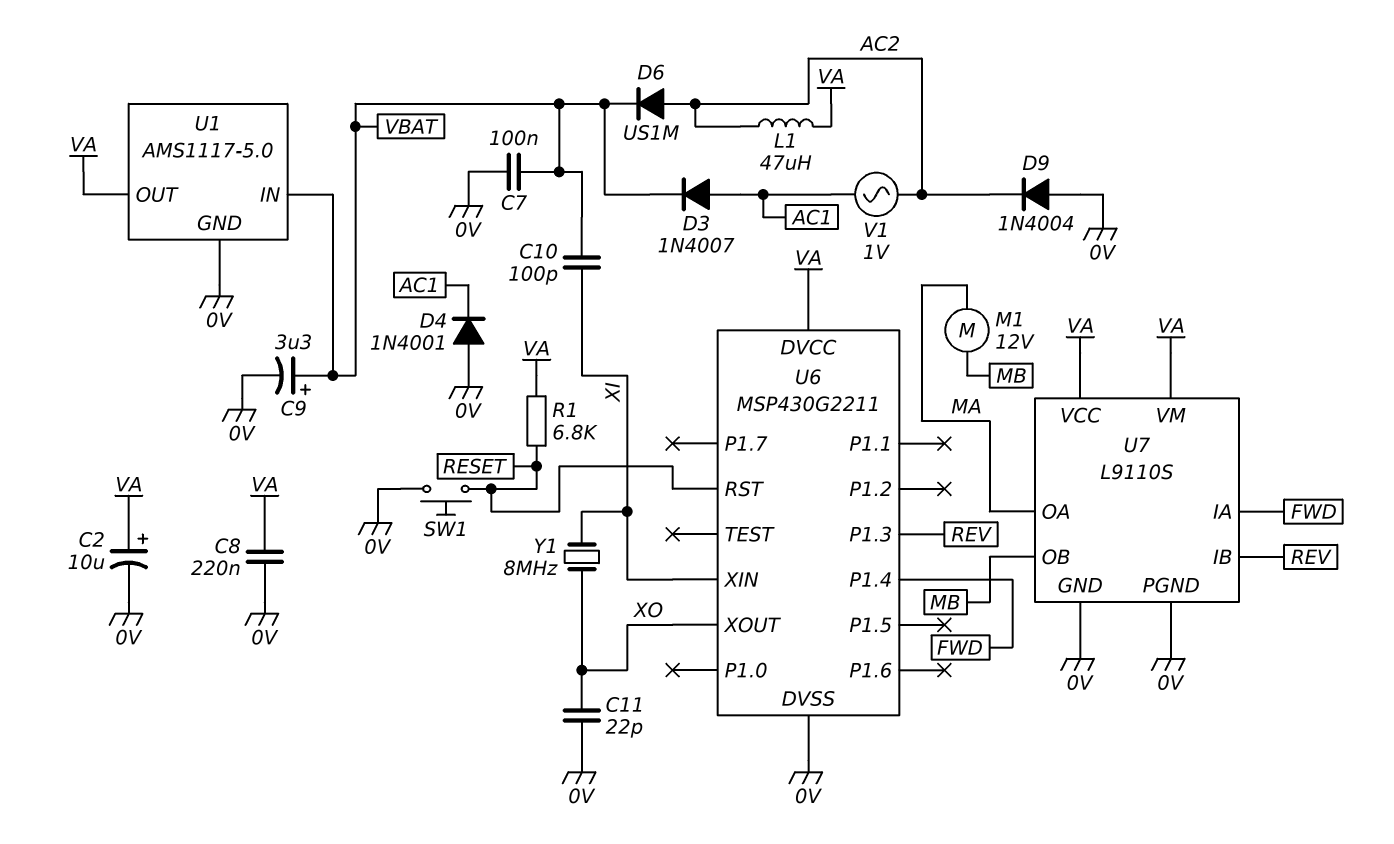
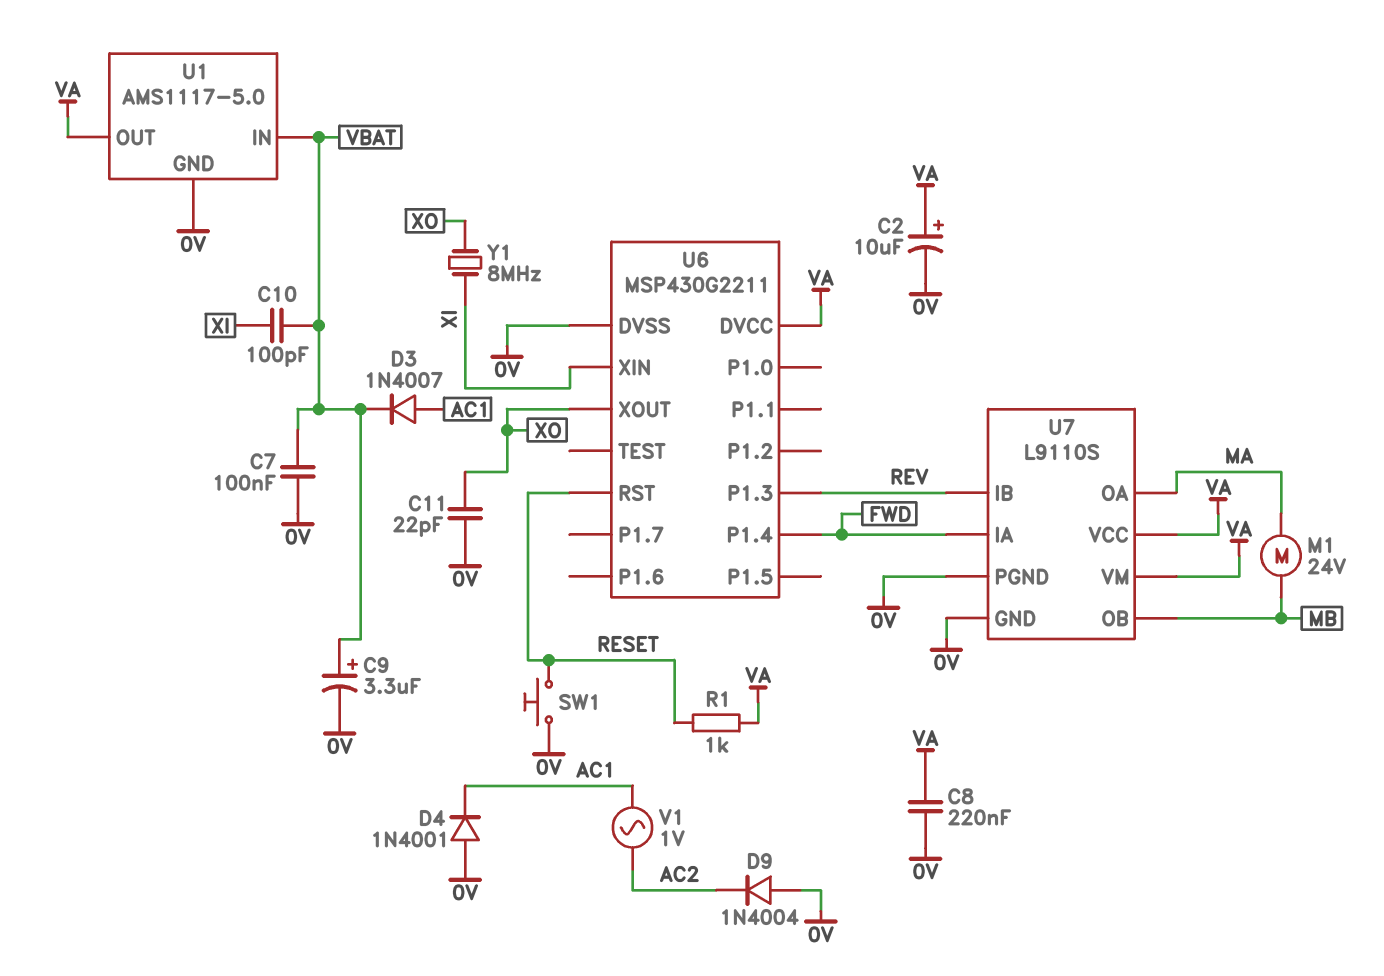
D6: diode US1M (A AC2, K VBAT) -> none
L1: 47uH (AC2, VA) -> none
M1: motor 12V (MA, MB) -> motor 24V (MA, MB)
R1: 6.8k (RESET, VA) -> 1k (RESET, VA)

